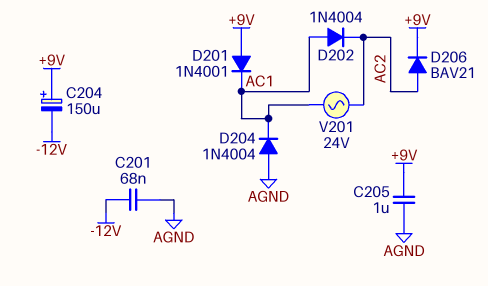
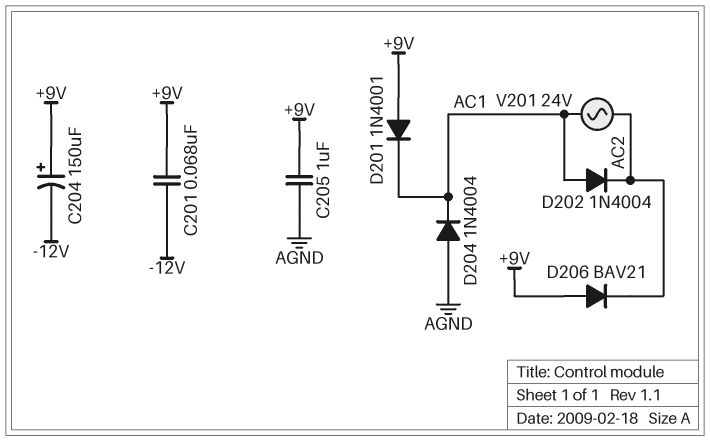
C201: 68nF (-12V, AGND) -> 68nF (+9V, -12V)
D206: diode BAV21 (A AC2, K +9V) -> diode BAV21 (A +9V, K AC2)

